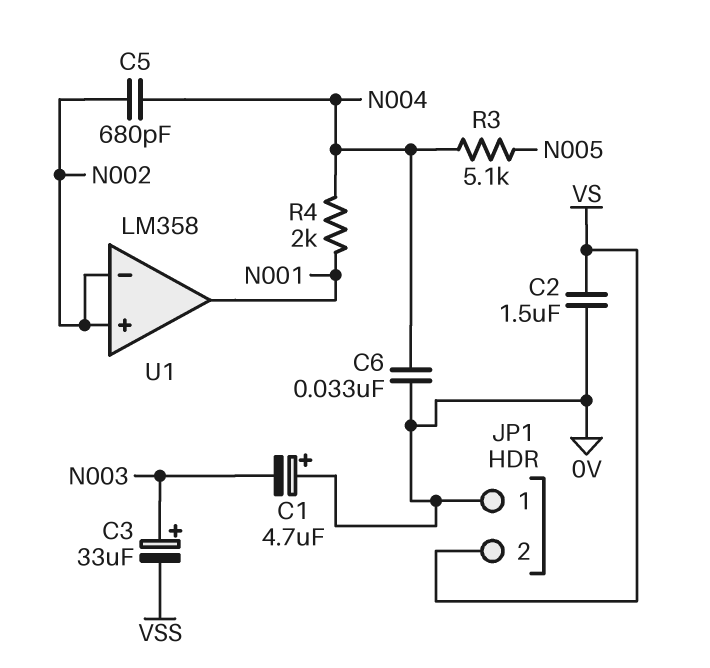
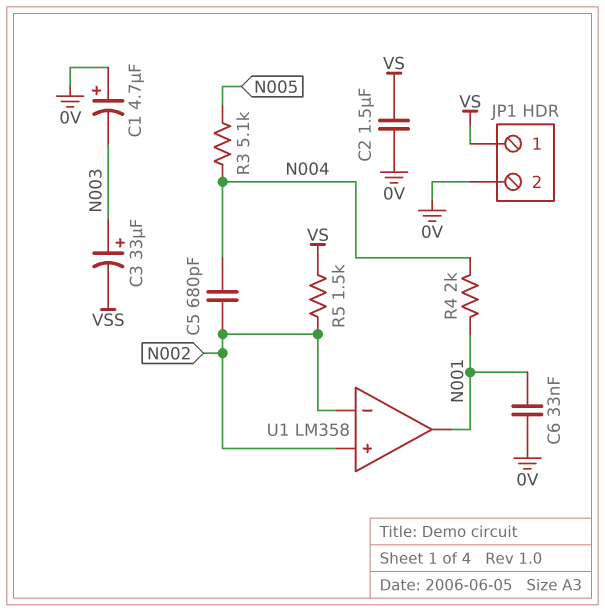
C6: 33nF (0V, N004) -> 33nF (0V, N001)
JP1 pin 1: 0V -> VS
JP1 pin 2: VS -> 0V
R5: none -> 1.5k (N002, VS)

